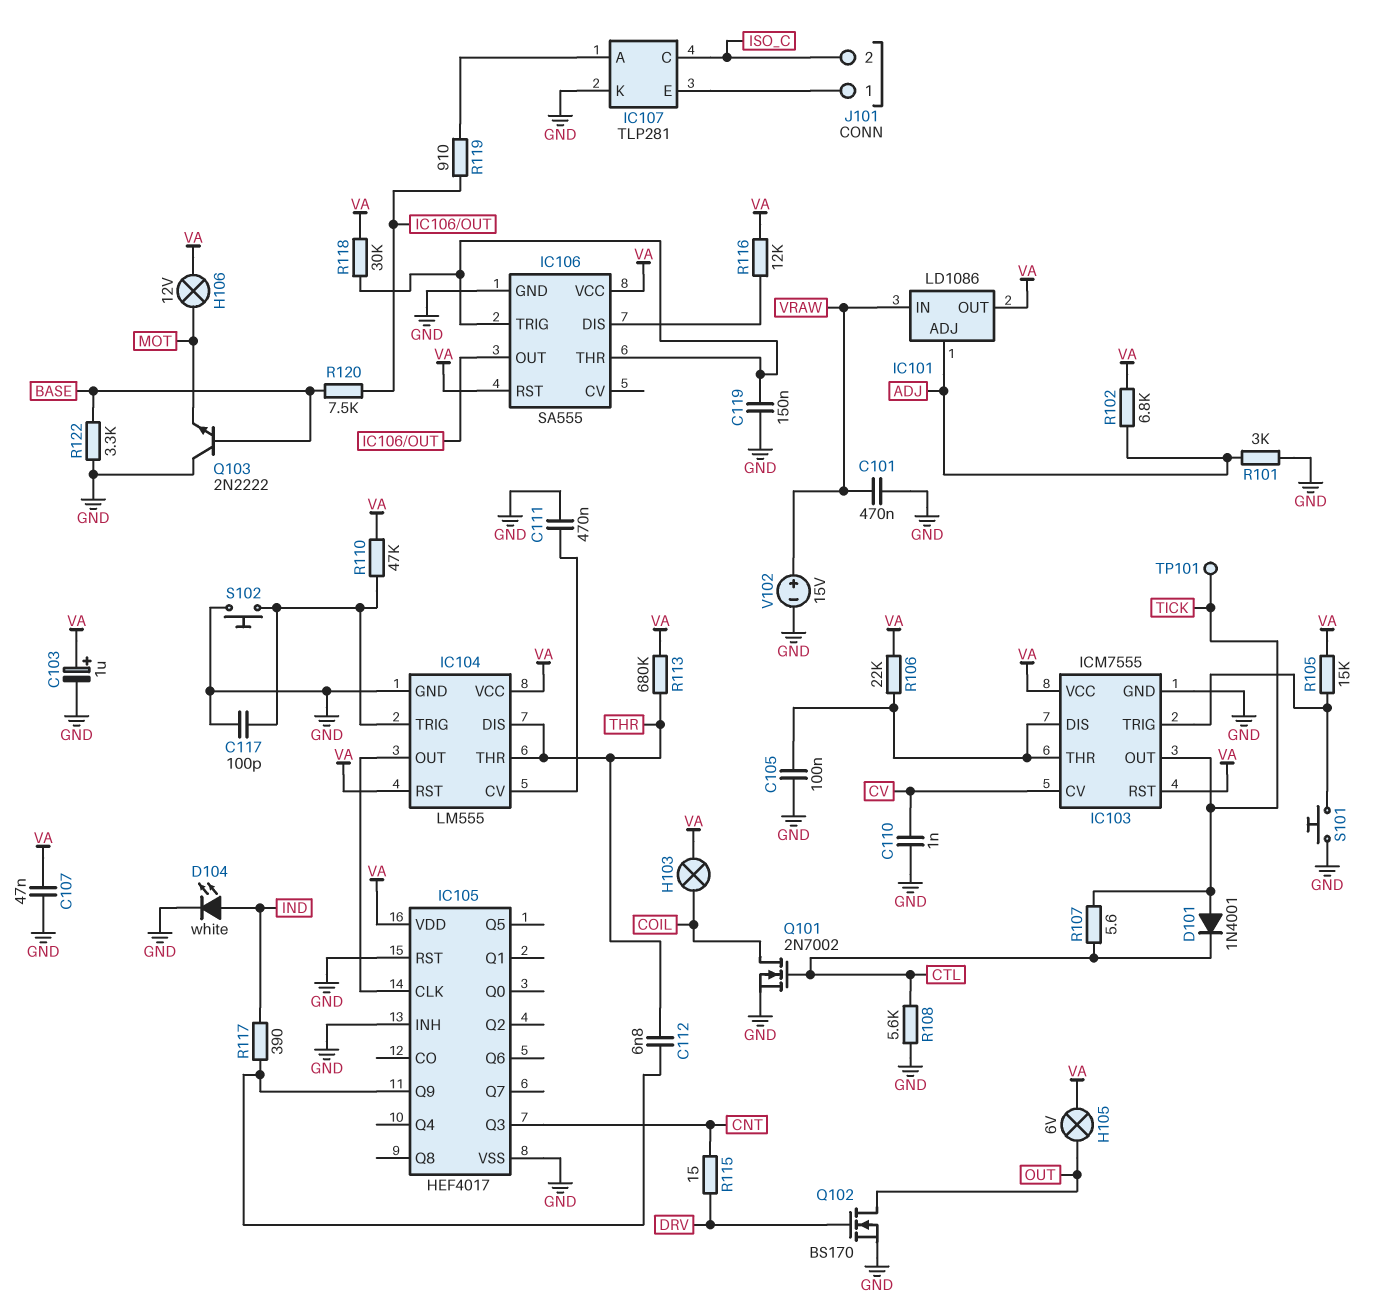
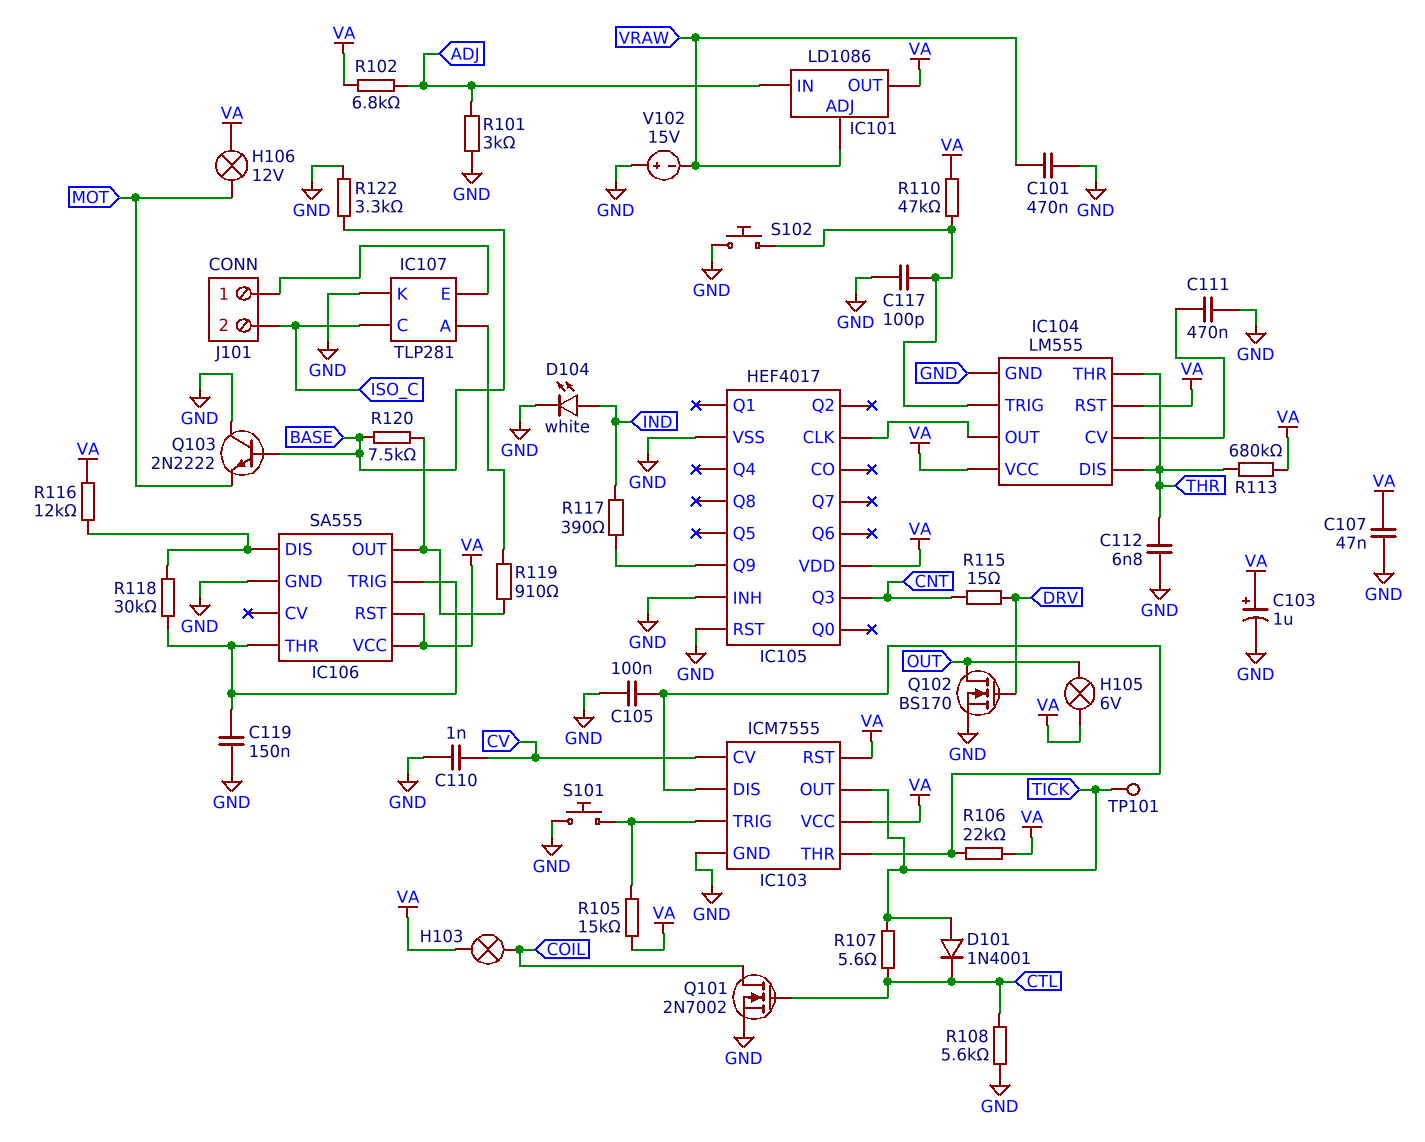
C112: 6.8nF (IC105/Q9, THR) -> 6.8nF (GND, THR)
IC101 pin ADJ: ADJ -> VRAW
IC101 pin IN: VRAW -> ADJ
R118: 30k (IC106/THR, VA) -> 30k (IC106/DIS, IC106/THR)
V102: 15V (plus VRAW, minus GND) -> 15V (plus GND, minus VRAW)

